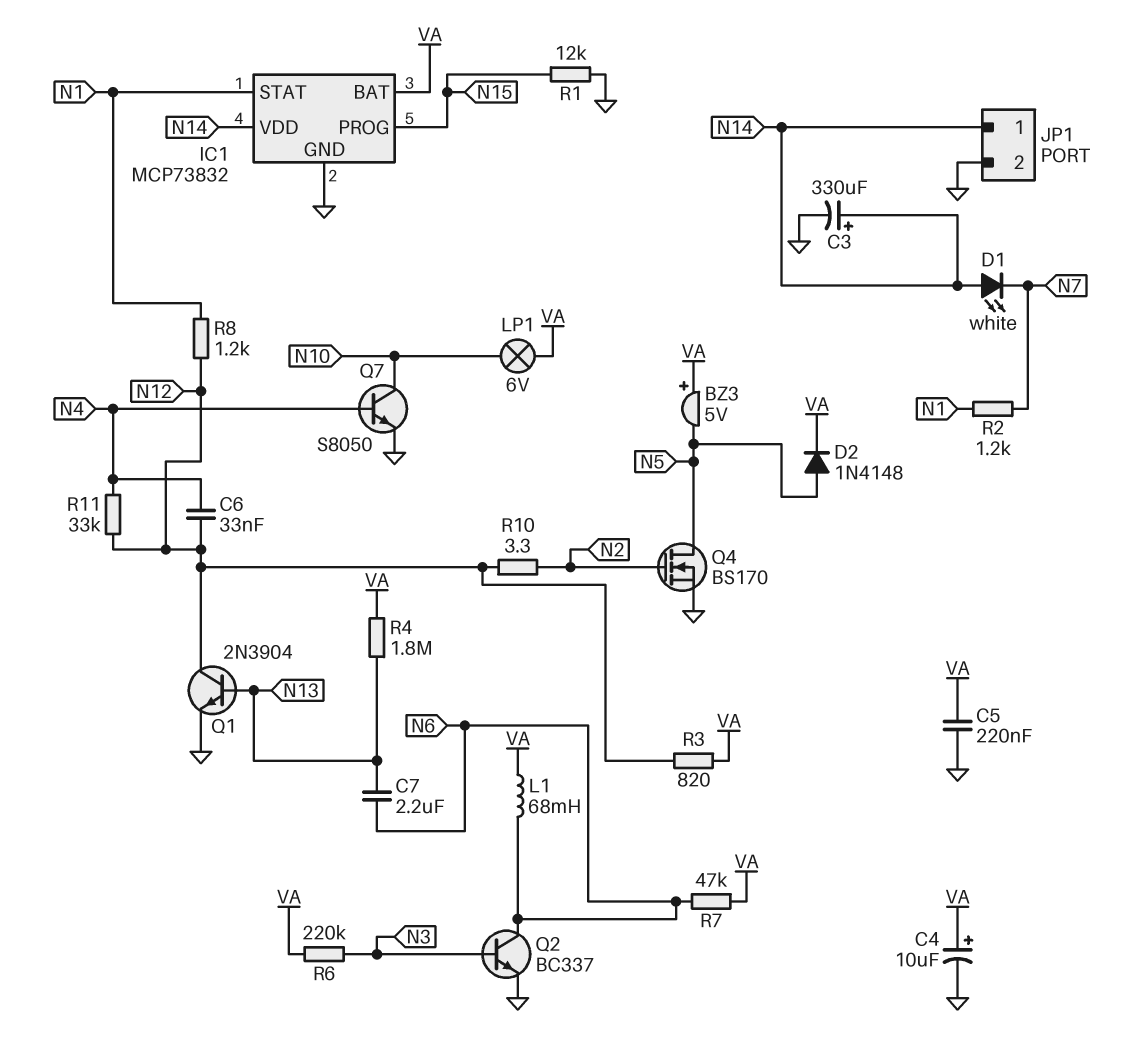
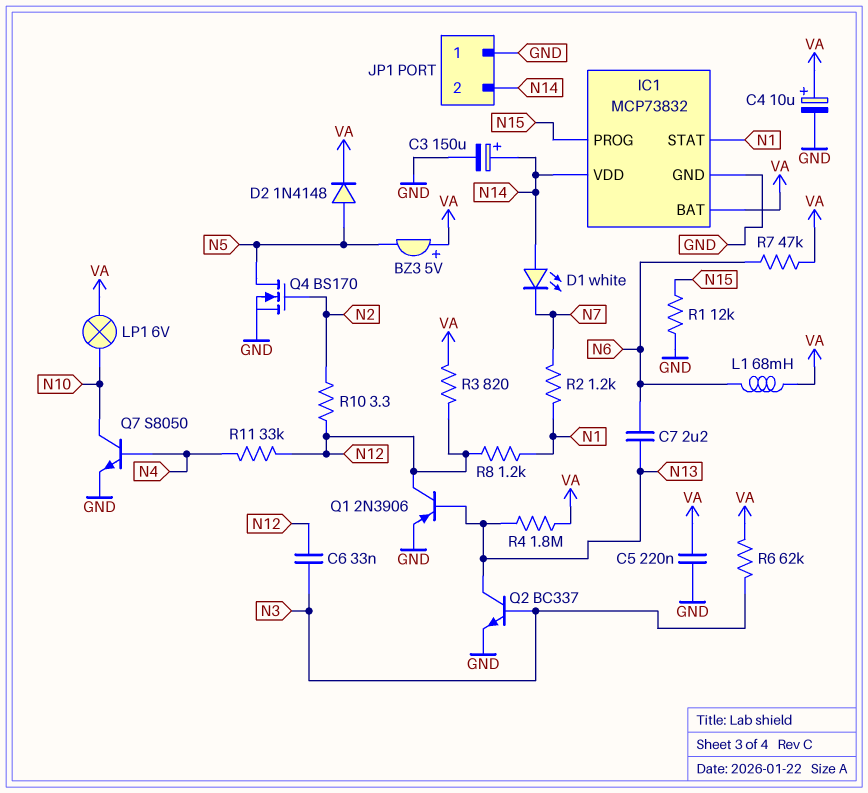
C3: 330uF (plus N14, minus GND) -> 150uF (plus N14, minus GND)
C6: 33nF (N4, N12) -> 33nF (N3, N12)
JP1 pin 1: N14 -> GND
JP1 pin 2: GND -> N14
Q1: NPN 2N3904 (B N13, C N12, E GND) -> PNP 2N3906 (B N13, C N12, E GND)
Q2: NPN BC337 (B N3, C N6, E GND) -> NPN BC337 (B N3, C N13, E GND)
R6: 220k (N3, VA) -> 62k (N3, VA)

